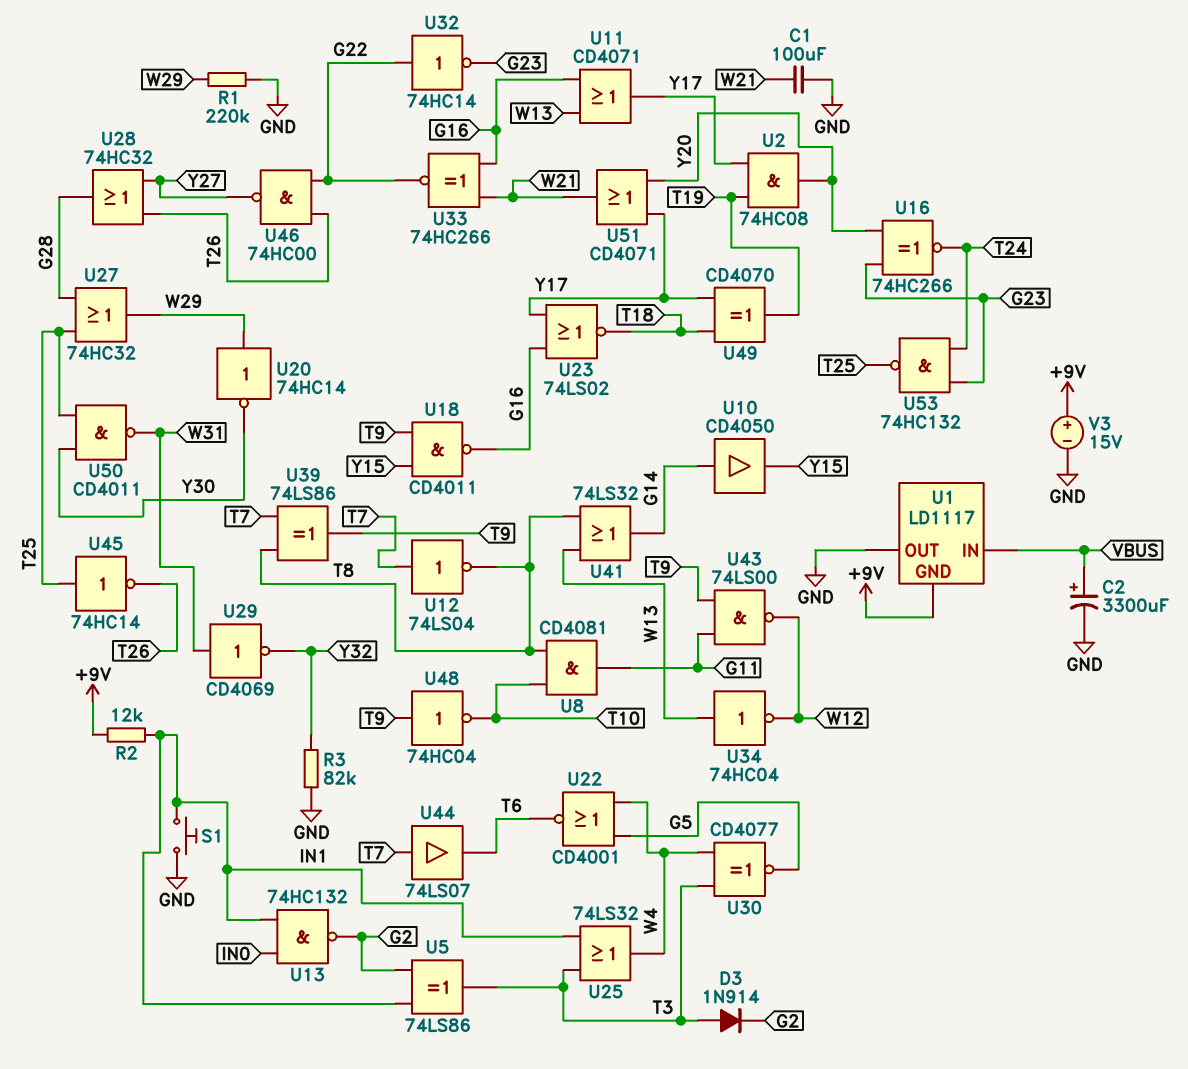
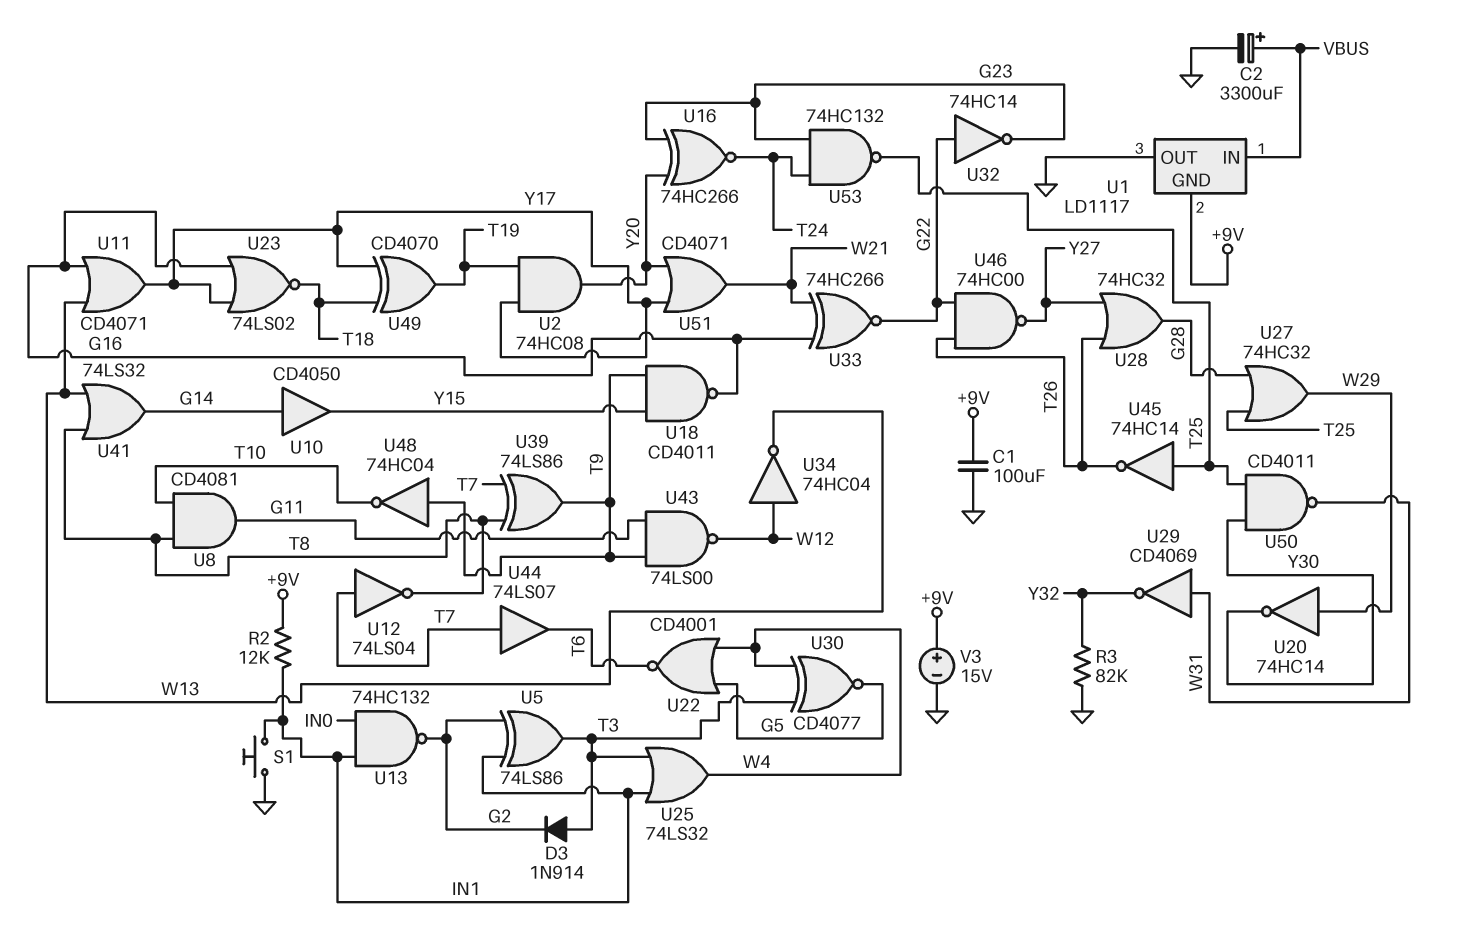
C1: 100uF (GND, W21) -> 100uF (+9V, GND)
R1: 220k (GND, W29) -> none
U34: NOT 74HC04 (in W13, out W12) -> NOT 74HC04 (in W12, out W13)

